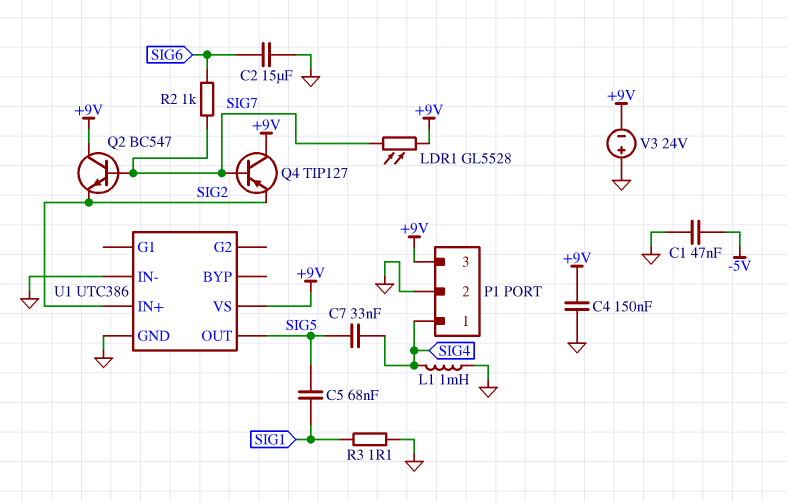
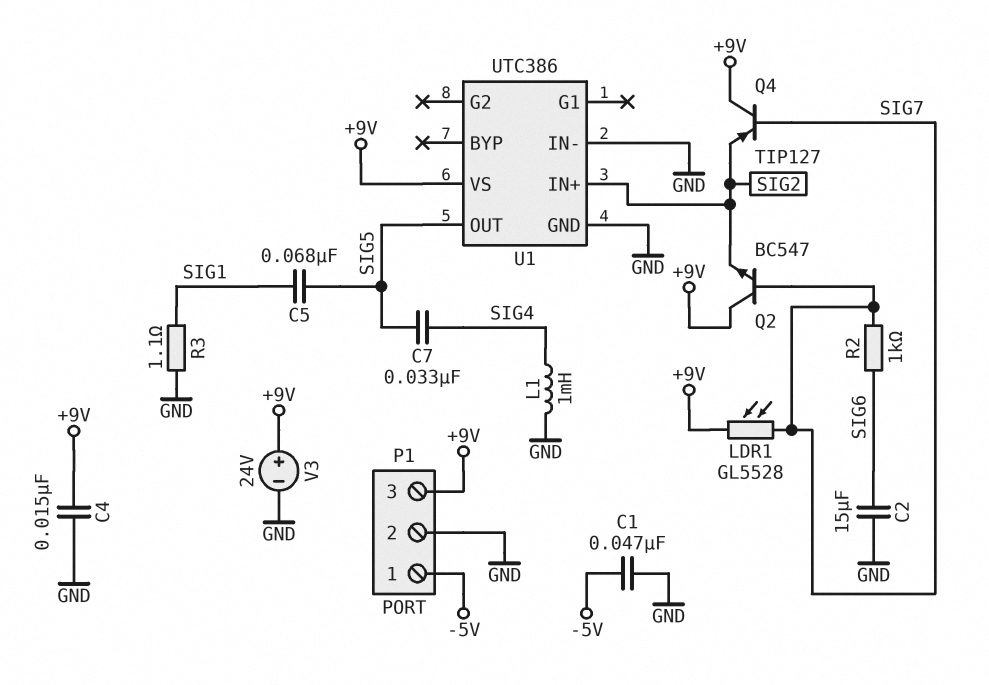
C4: 150nF (+9V, GND) -> 15nF (+9V, GND)
P1 pin 1: SIG4 -> -5V
V3: 24V (plus GND, minus +9V) -> 24V (plus +9V, minus GND)

